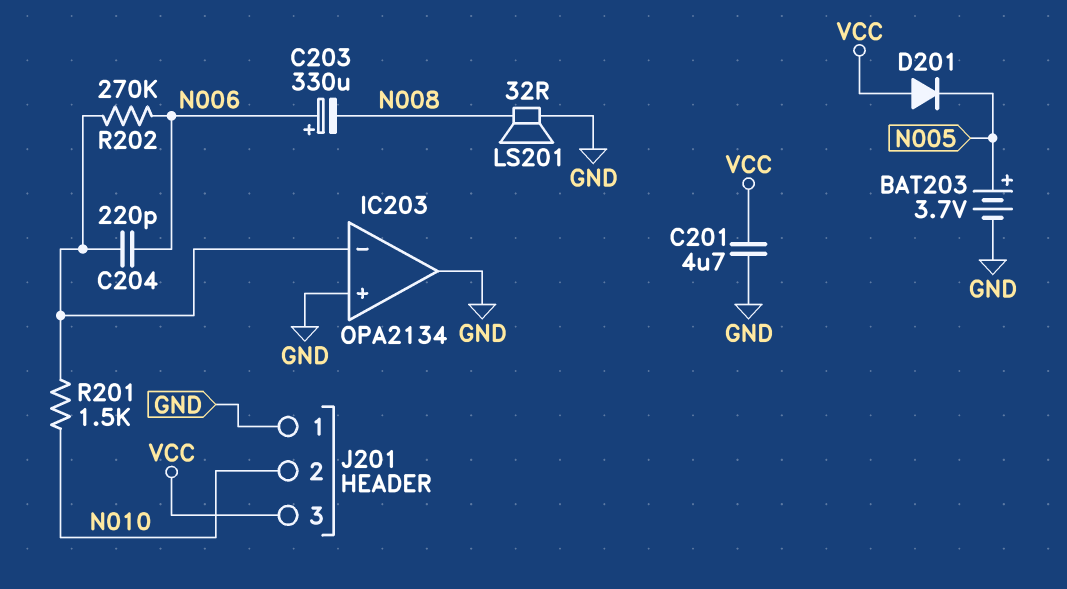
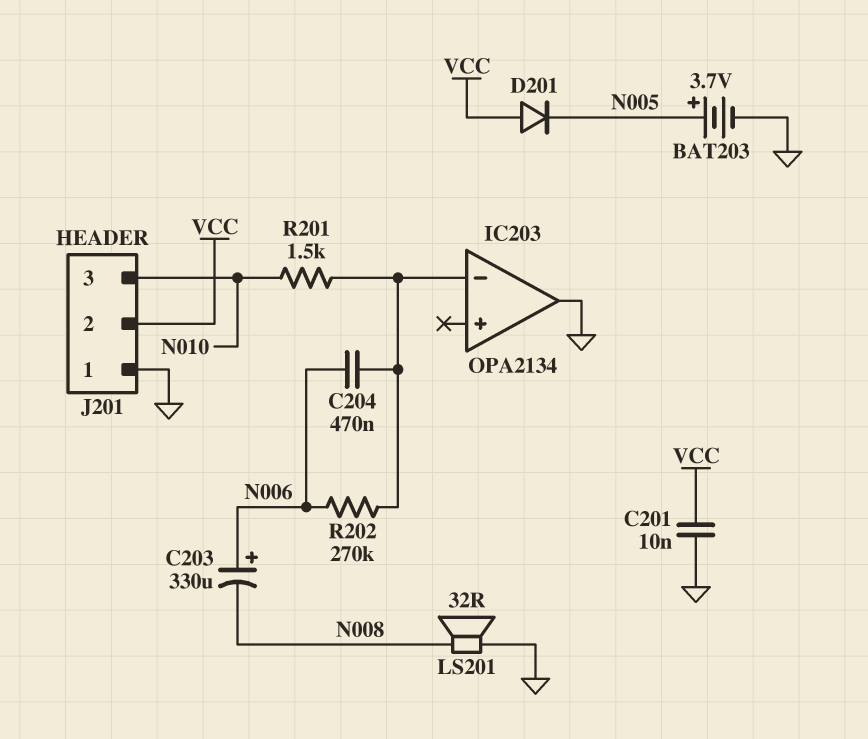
C201: 4.7uF (GND, VCC) -> 10nF (GND, VCC)
C204: 220pF (IC203/in-, N006) -> 470nF (IC203/in-, N006)
IC203 pin in+: GND -> none
J201 pin 2: N010 -> VCC
J201 pin 3: VCC -> N010

